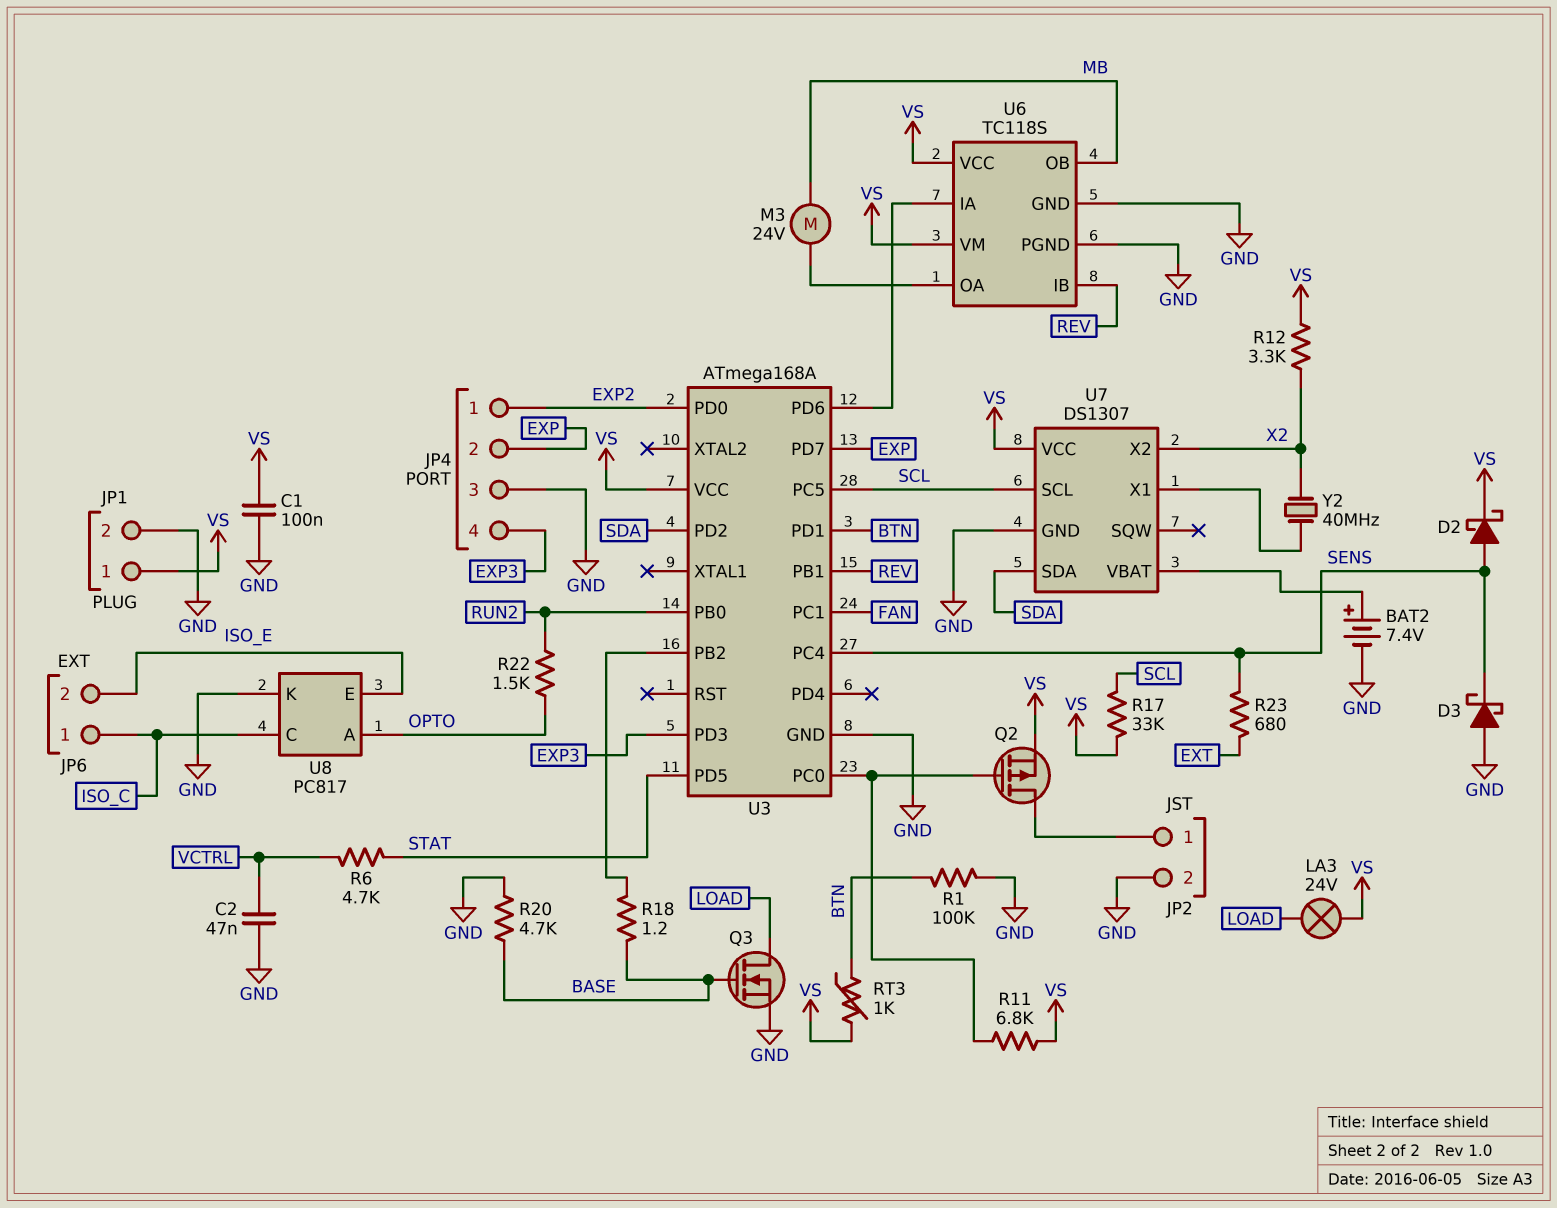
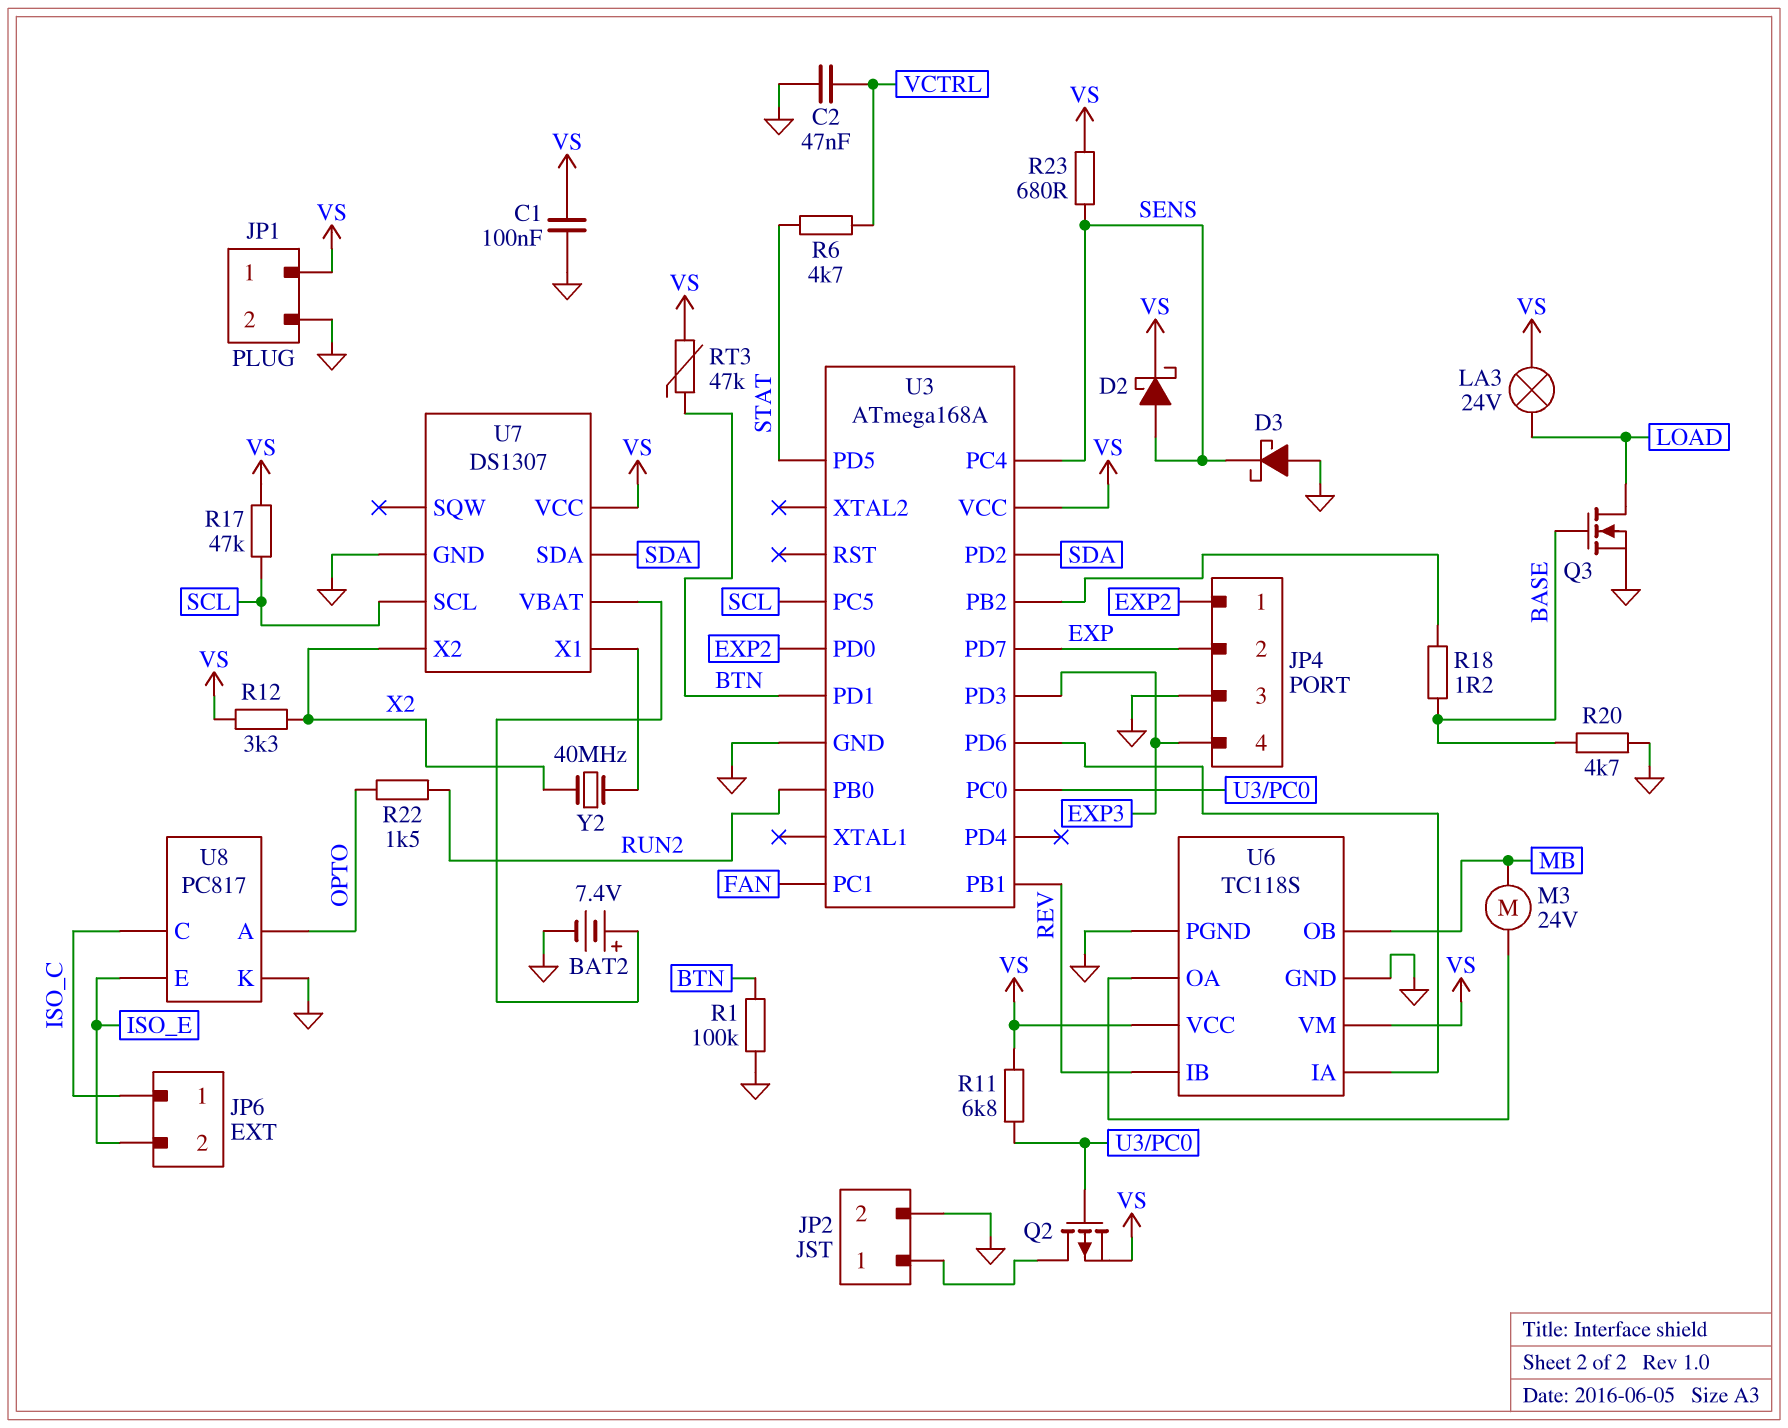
R17: 33k (SCL, VS) -> 47k (SCL, VS)
R23: 680 (EXT, SENS) -> 680 (SENS, VS)
RT3: 1k (BTN, VS) -> 47k (BTN, VS)

